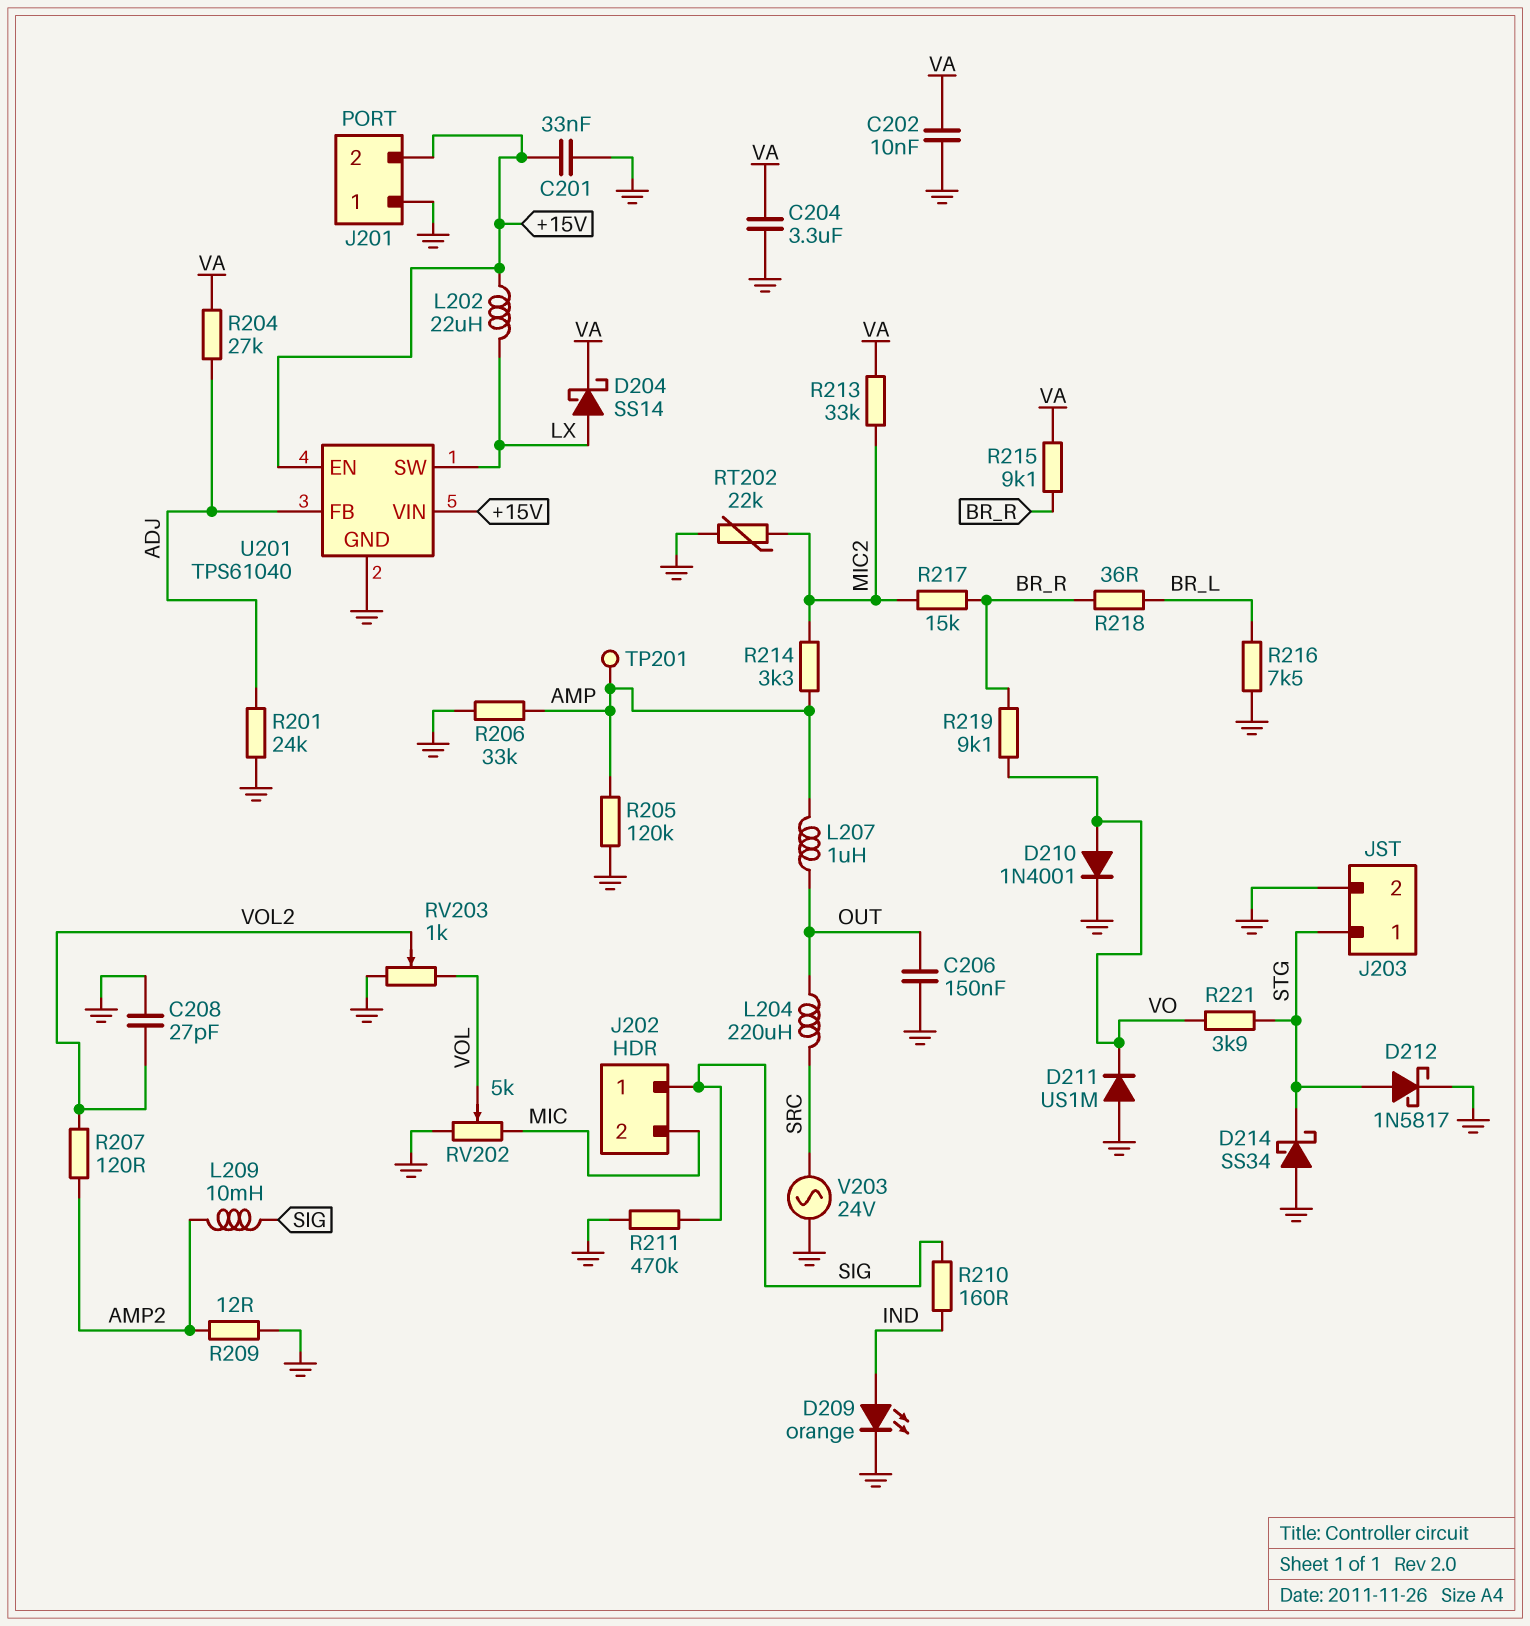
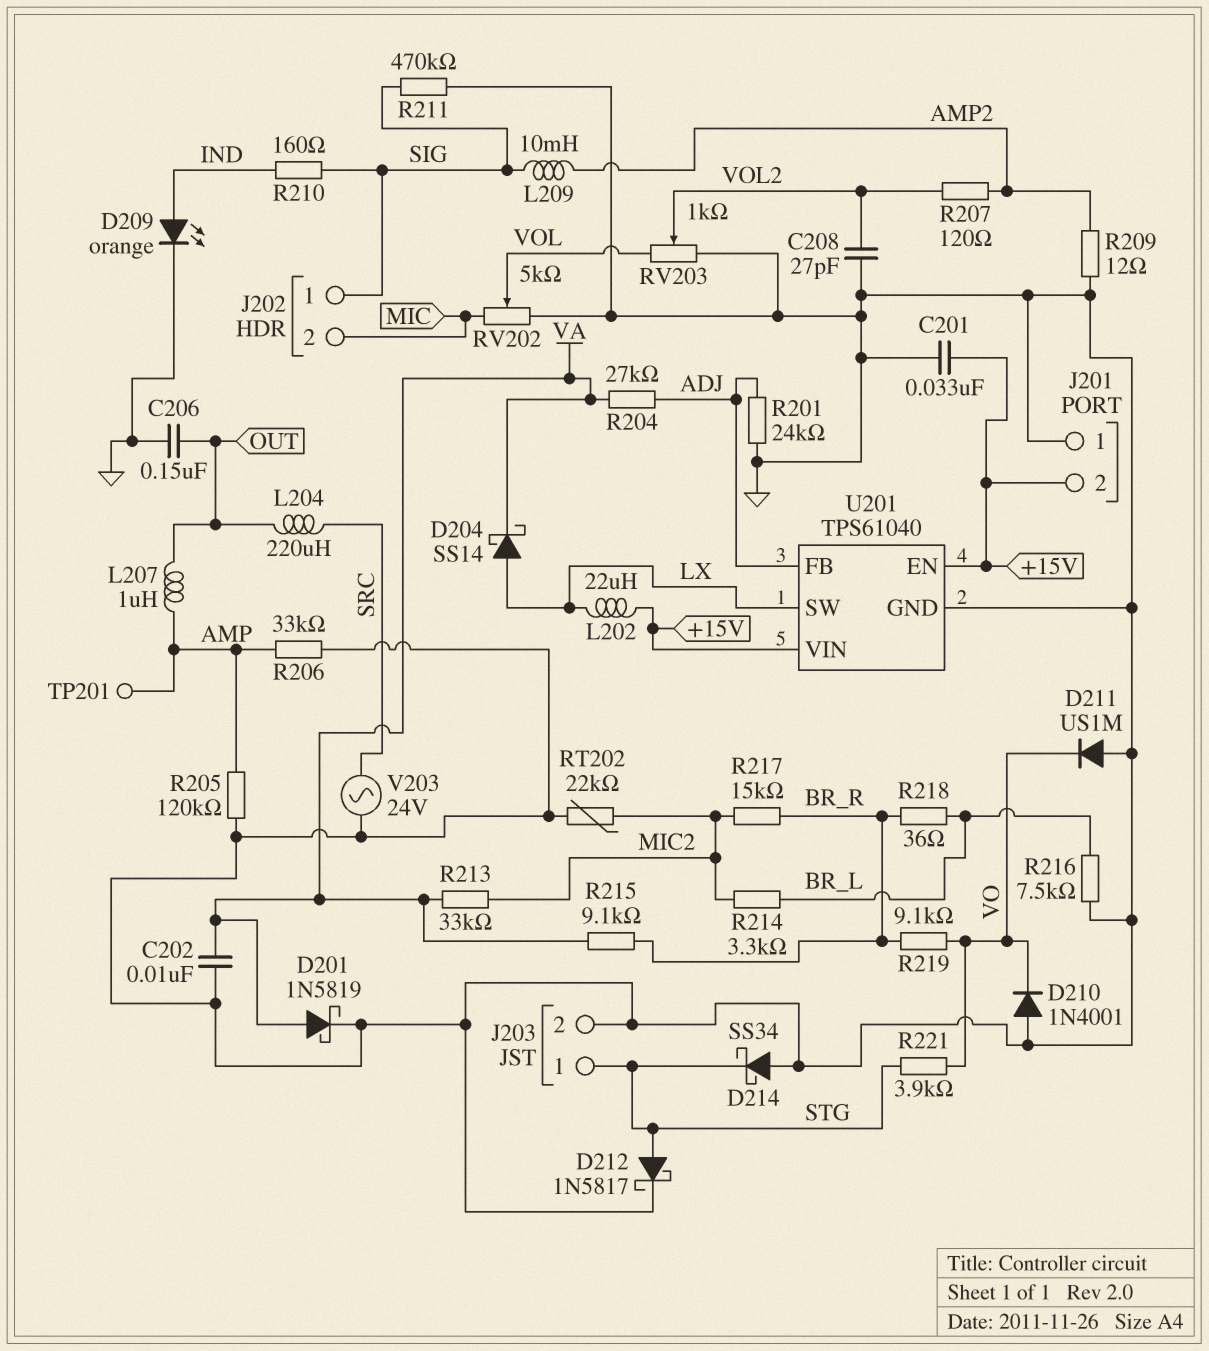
C204: 3.3uF (GND, VA) -> none
D201: none -> schottky 1N5819 (A VA, K GND)
D210: diode 1N4001 (A VO, K GND) -> diode 1N4001 (A GND, K VO)
R214: 3.3k (AMP, MIC2) -> 3.3k (BR_L, MIC2)

